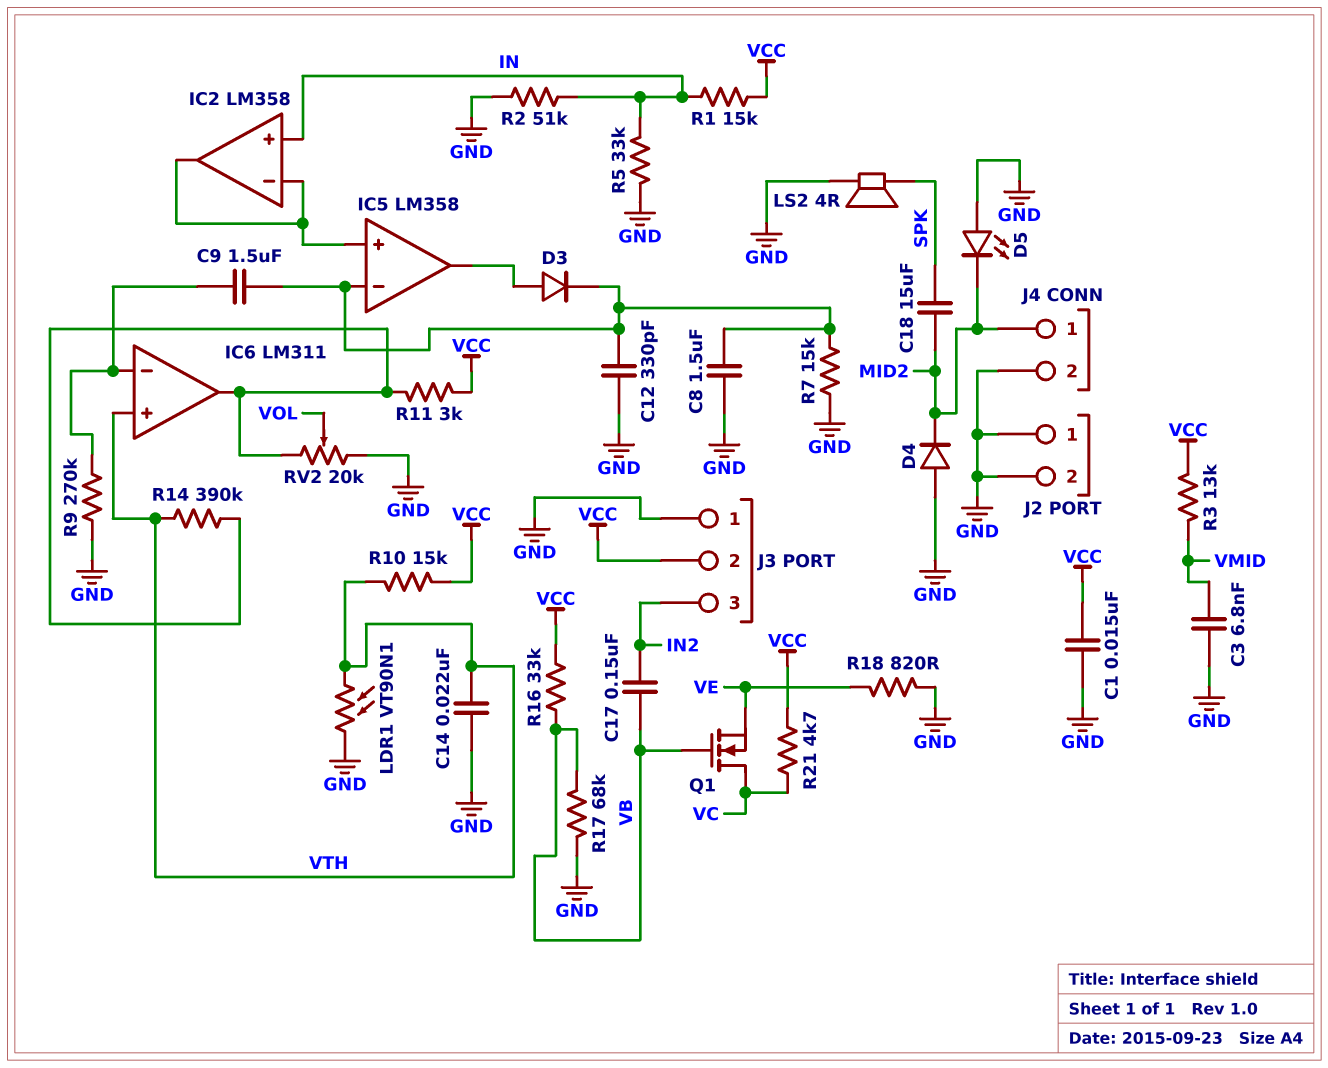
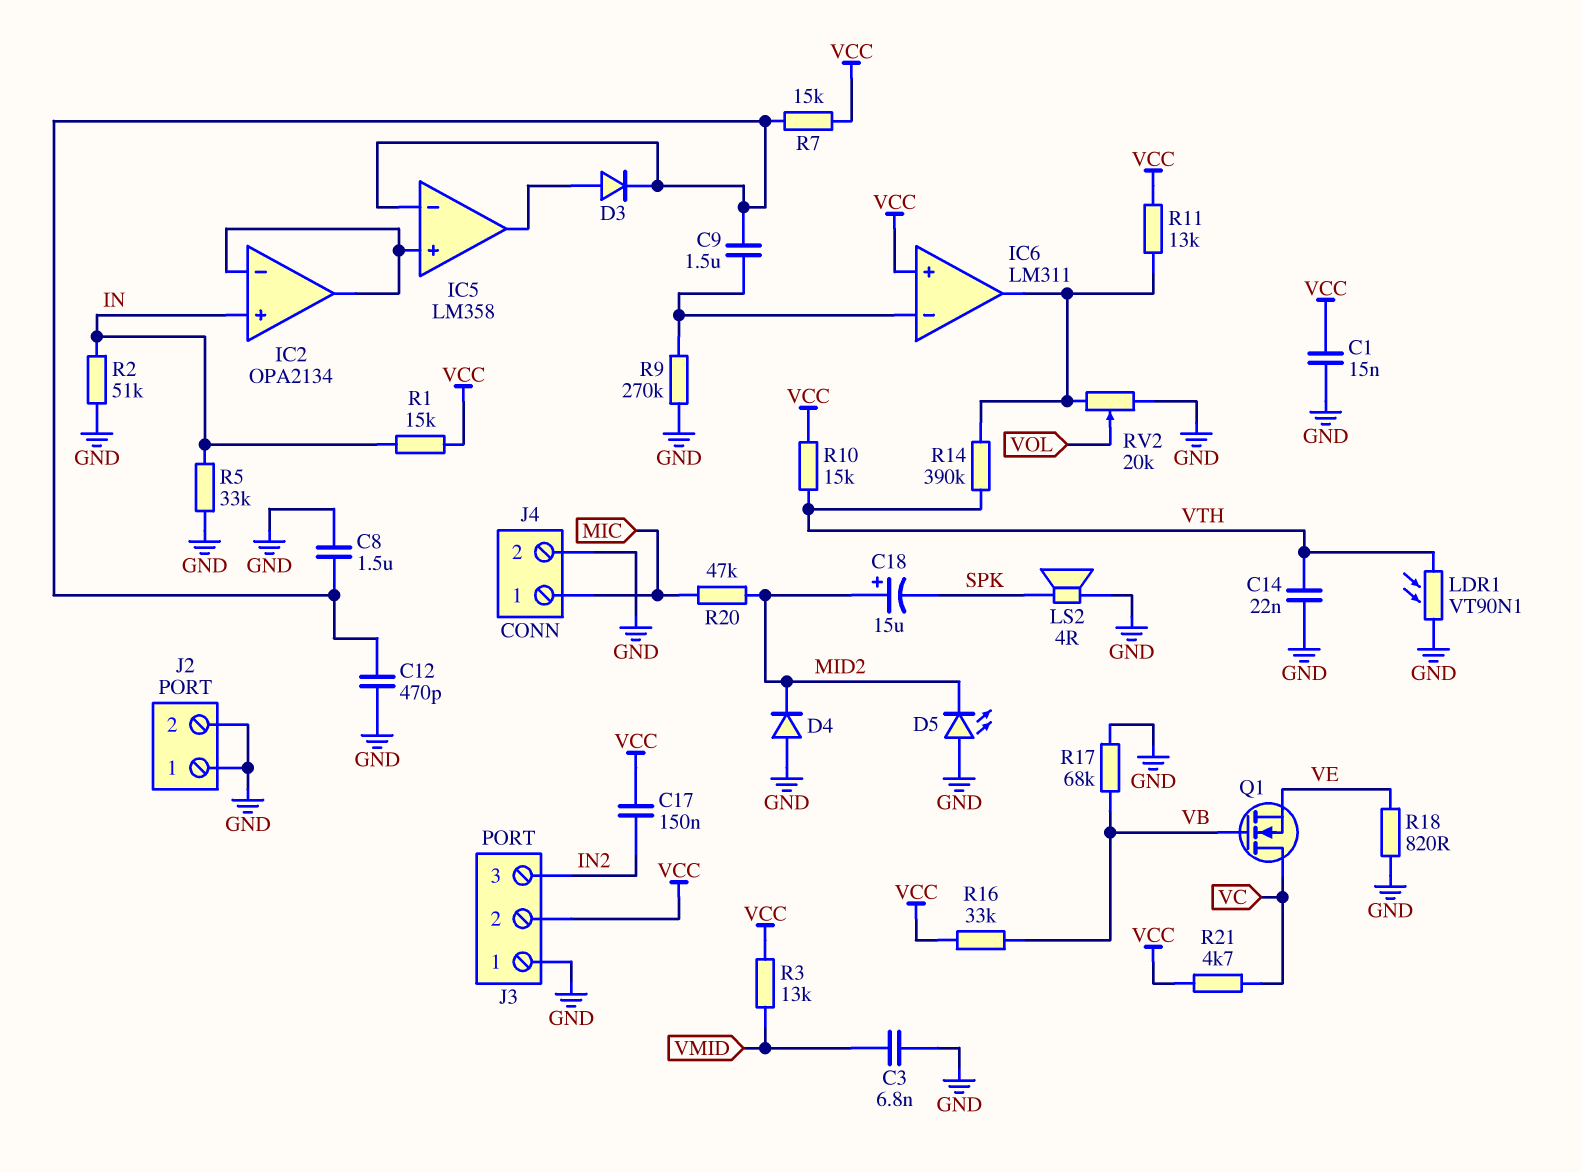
C12: 330pF (GND, IC5/in-) -> 470pF (GND, IC5/in-)
C17: 150nF (IN2, VB) -> 150nF (IN2, VCC)
C18: 15uF (MID2, SPK) -> 15uF (plus MID2, minus SPK)
IC2: LM358 -> OPA2134
IC6 pin in+: VTH -> VCC
J4 pin 1: MID2 -> MIC
R7: 15k (GND, IC5/in-) -> 15k (IC5/in-, VCC)
R11: 3k (IC6/out, VCC) -> 13k (IC6/out, VCC)
R20: none -> 47k (MIC, MID2)

